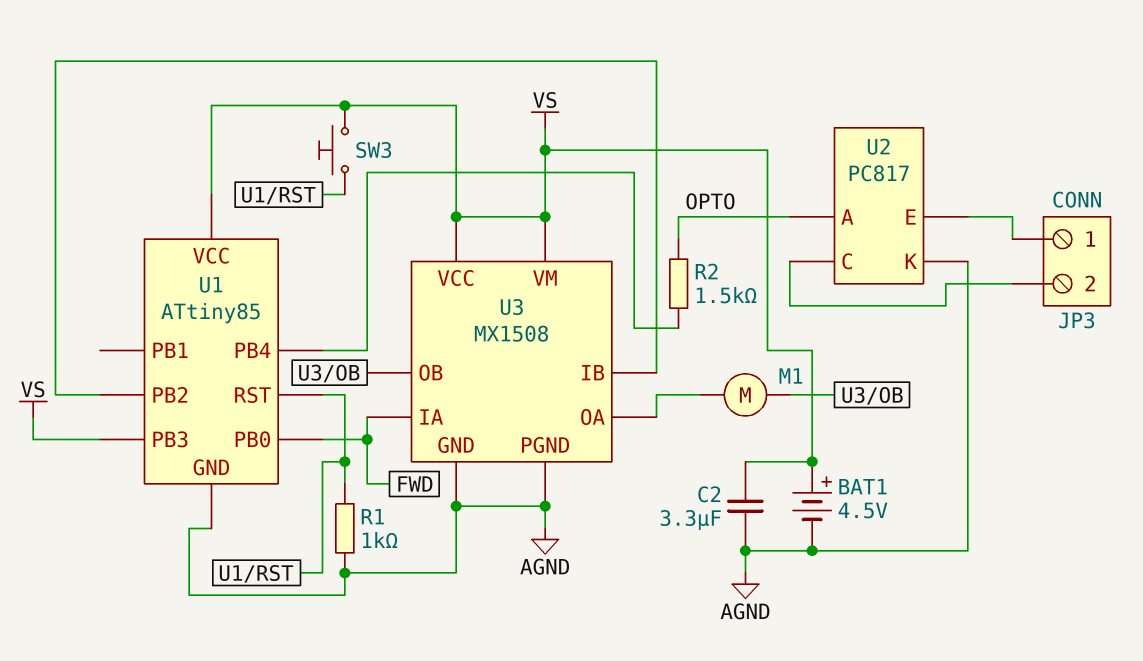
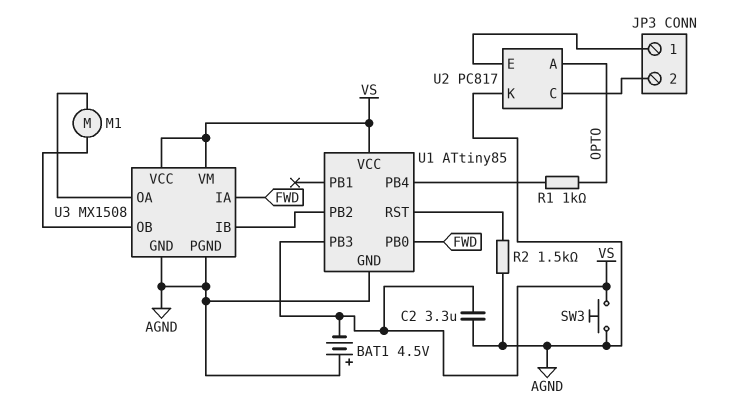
BAT1: 4.5V (plus VS, minus AGND) -> 4.5V (plus AGND, minus VS)
R1: 1k (AGND, U1/RST) -> 1k (OPTO, U1/PB4)
R2: 1.5k (OPTO, U1/PB4) -> 1.5k (AGND, U1/RST)
SW3: button (U1/RST, VS) -> button (AGND, VS)

